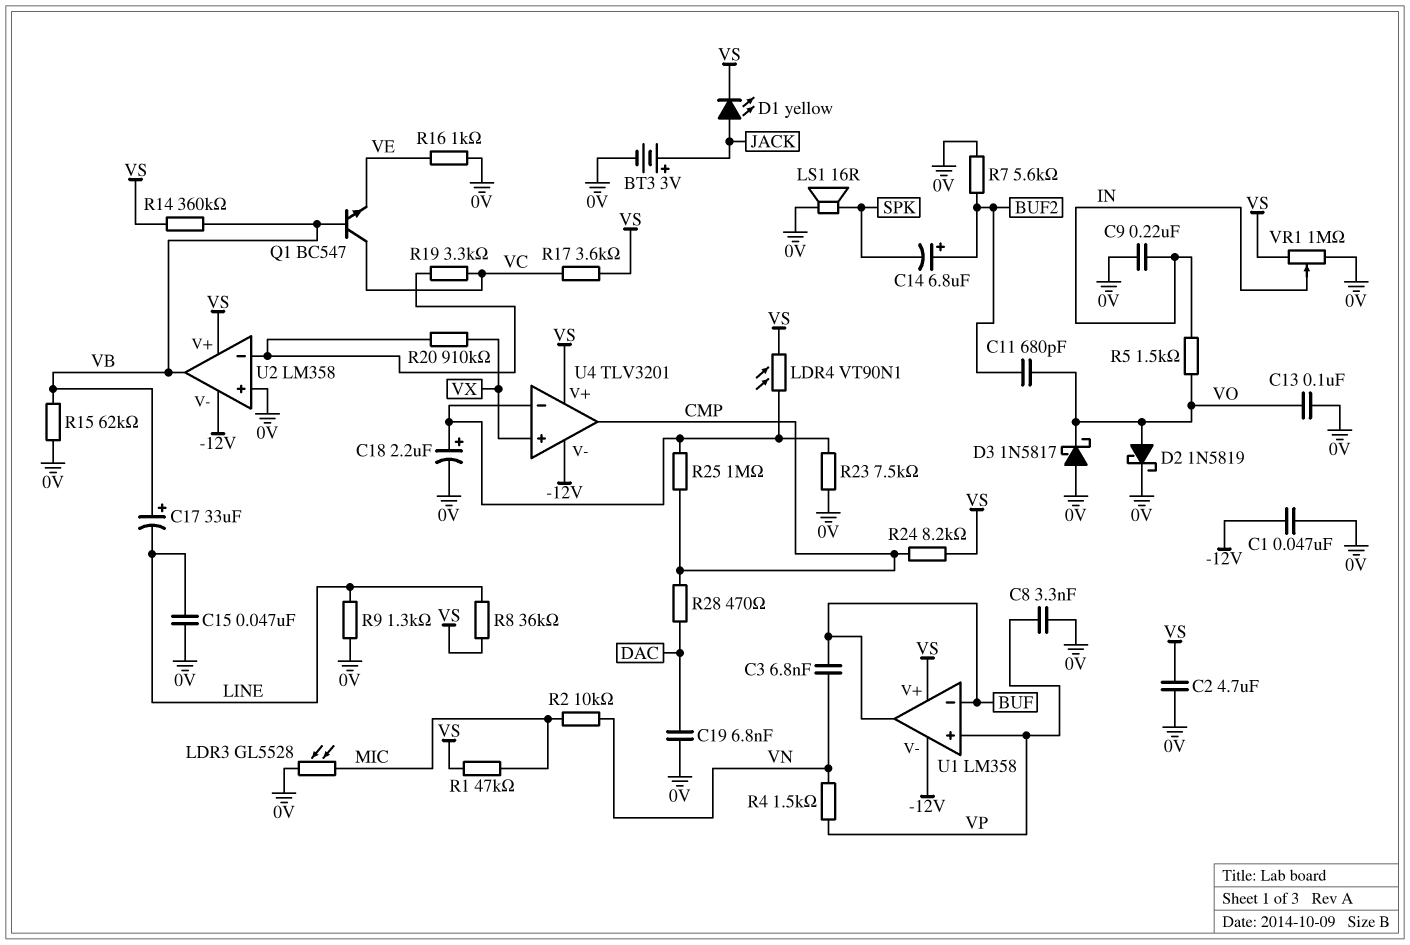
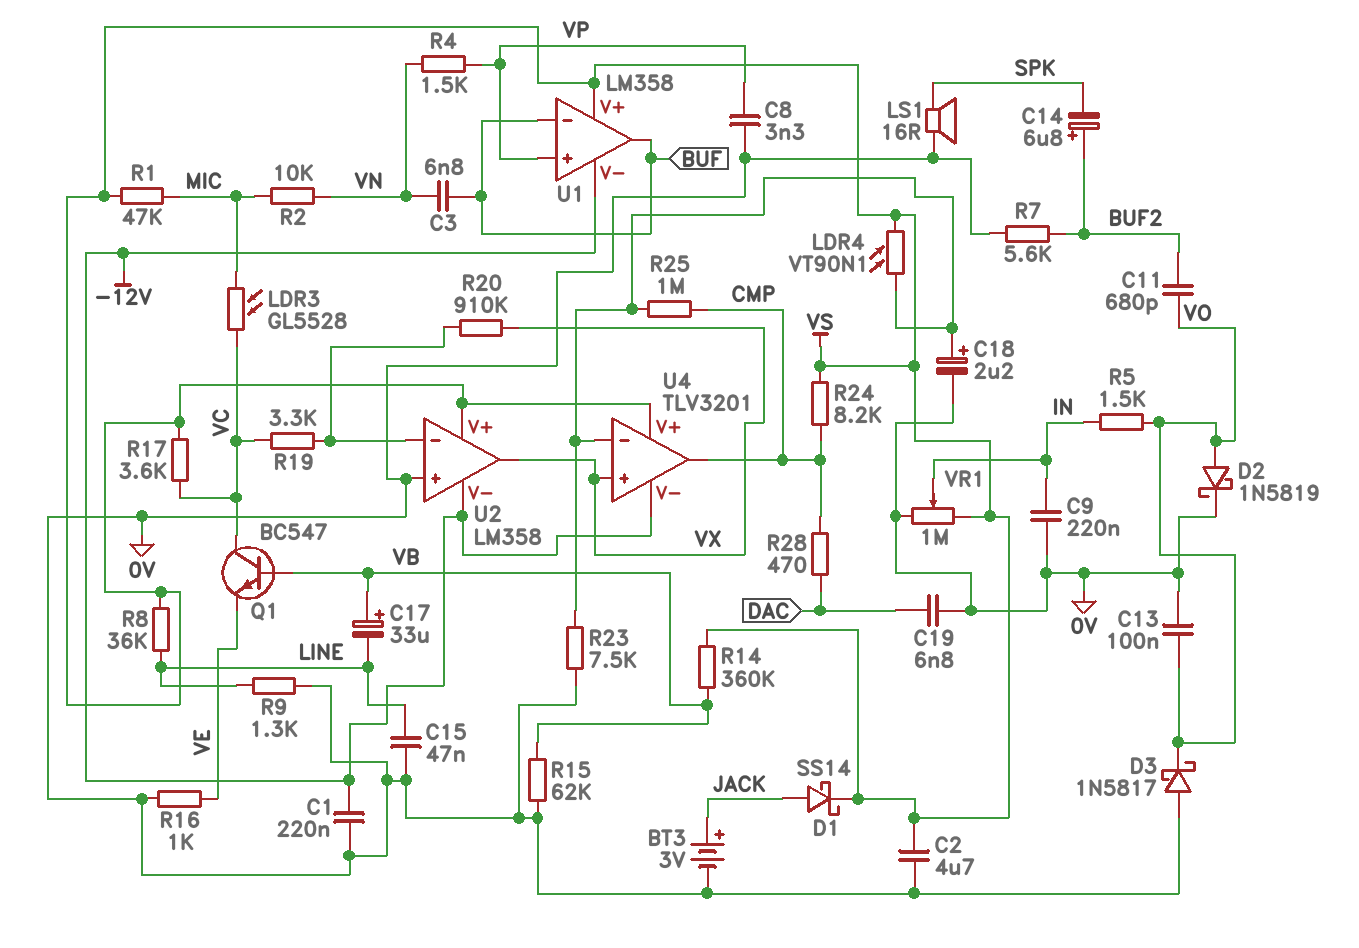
C1: 47nF (-12V, 0V) -> 220nF (-12V, 0V)
D1: LED yellow (A JACK, K VS) -> schottky SS14 (A JACK, K VS)
LDR3: GL5528 (0V, MIC) -> GL5528 (MIC, VC)
U2 pin out: VB -> VX

